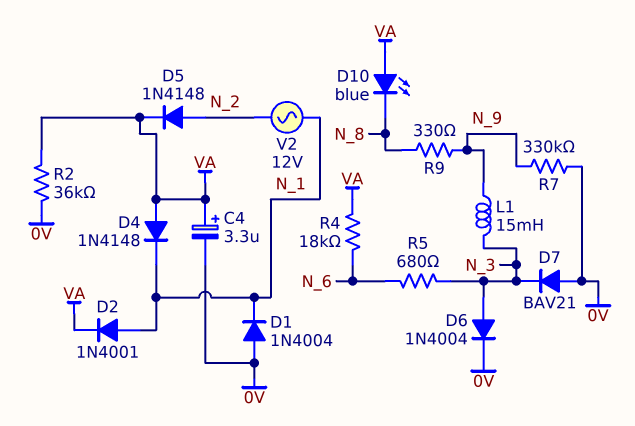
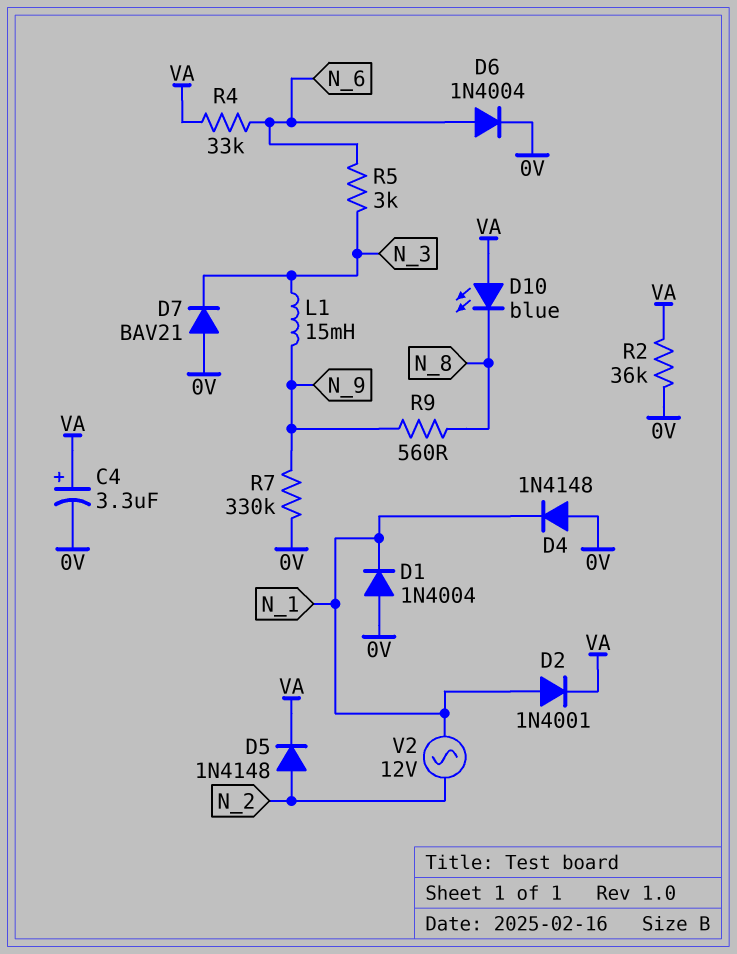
D4: diode 1N4148 (A VA, K N_1) -> diode 1N4148 (A 0V, K N_1)
D6: diode 1N4004 (A N_3, K 0V) -> diode 1N4004 (A N_6, K 0V)
R4: 18k (N_6, VA) -> 33k (N_6, VA)
R5: 680 (N_3, N_6) -> 3k (N_3, N_6)
R9: 330 (N_8, N_9) -> 560 (N_8, N_9)

